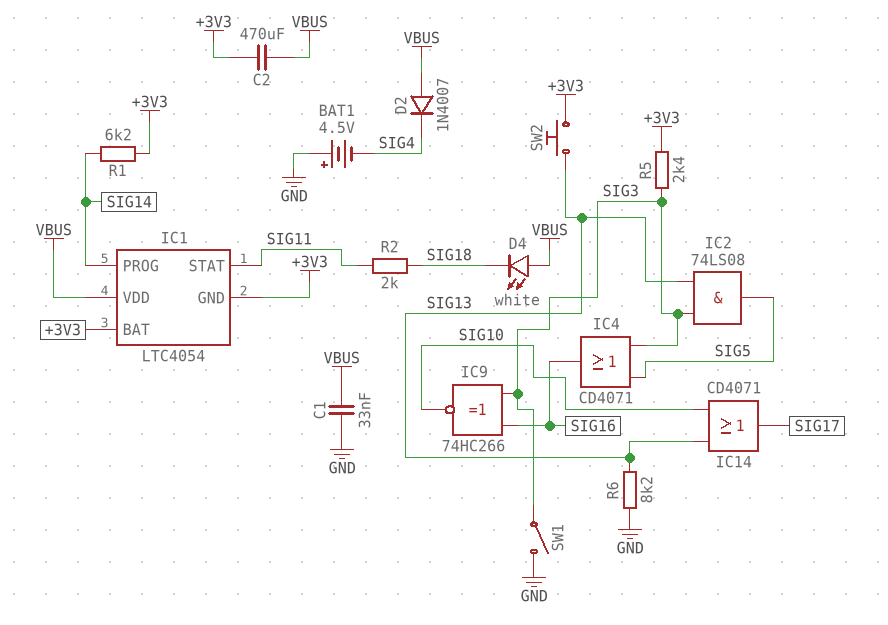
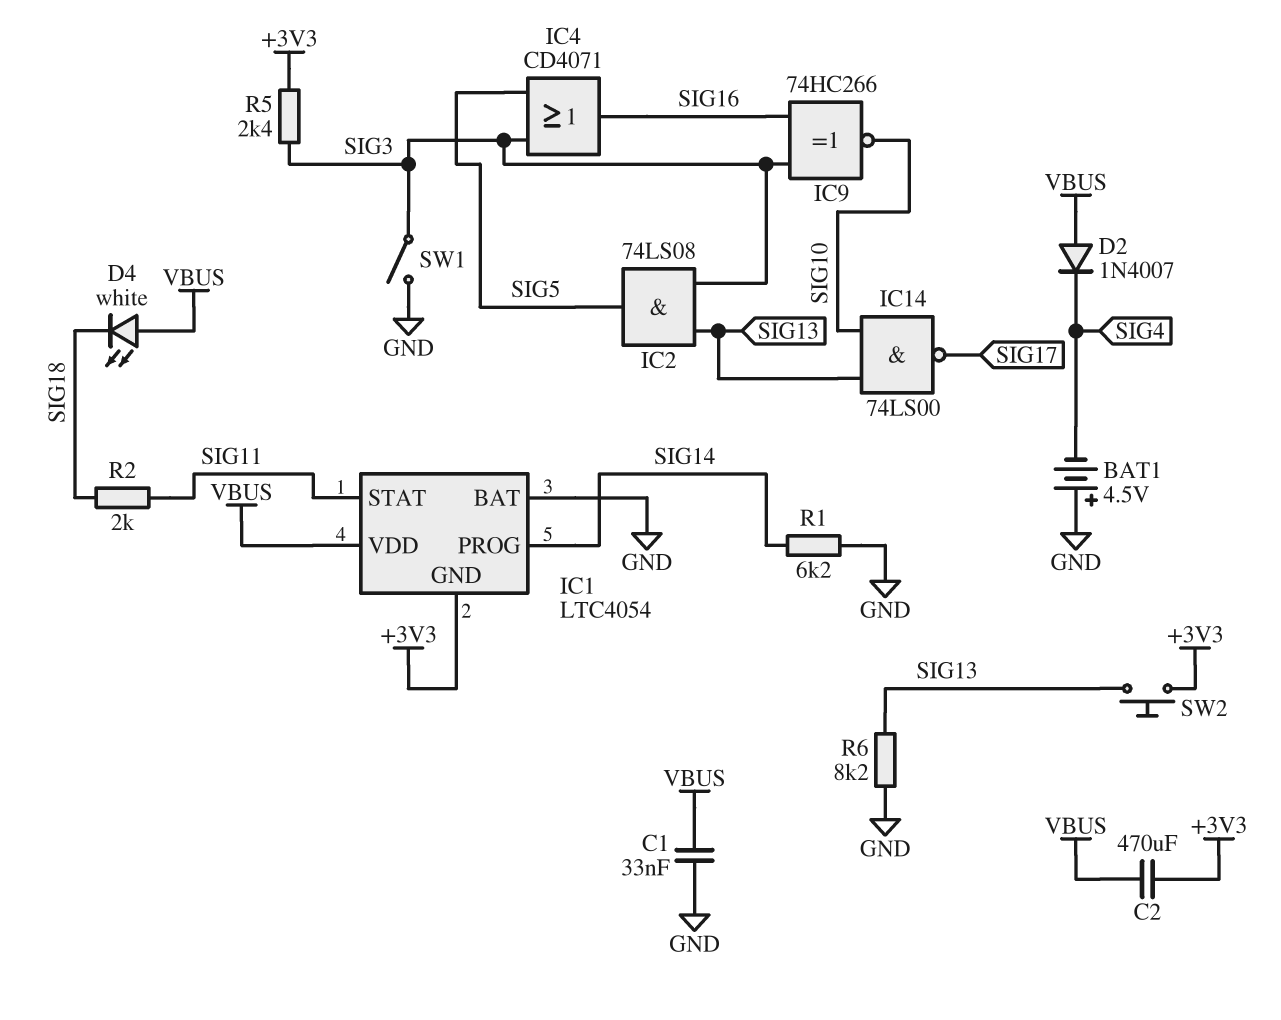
IC1 pin BAT: +3V3 -> GND
IC14: OR CD4071 (in SIG10, in SIG13, out SIG17) -> NAND 74LS00 (in SIG10, in SIG13, out SIG17)
R1: 6.2k (+3V3, SIG14) -> 6.2k (GND, SIG14)

